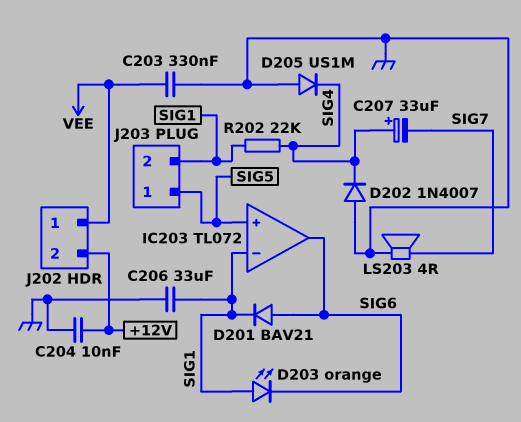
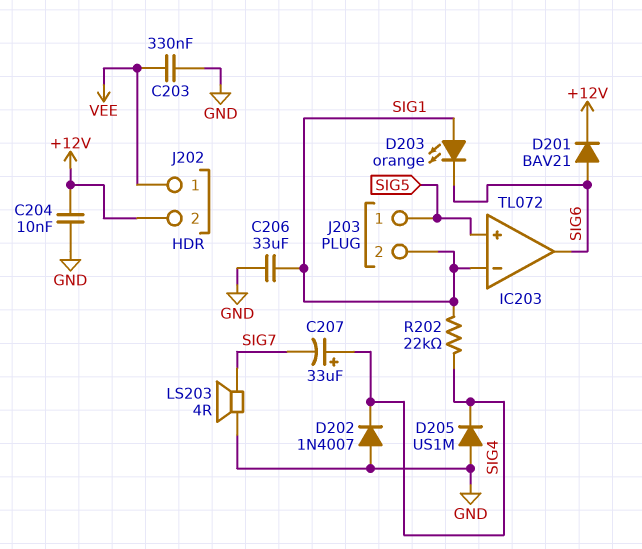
D201: diode BAV21 (A SIG6, K SIG1) -> diode BAV21 (A SIG6, K +12V)

